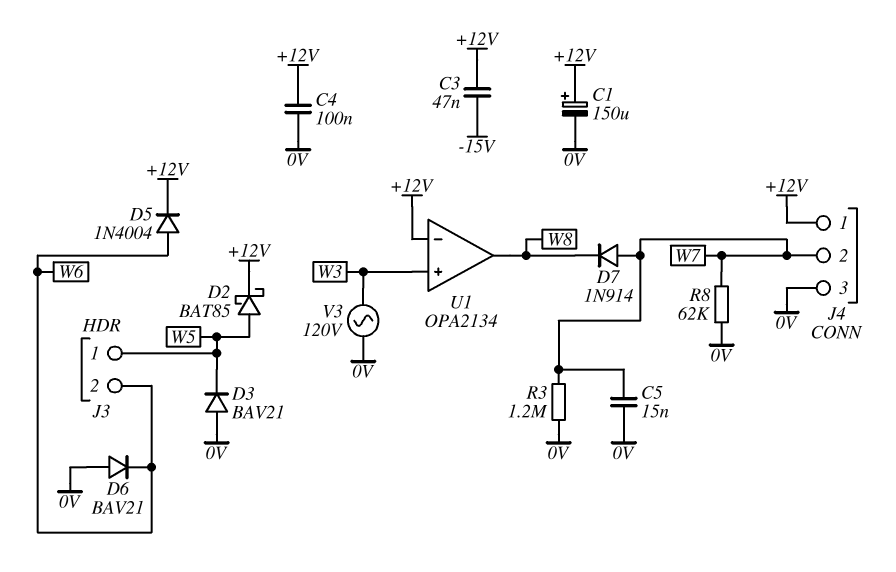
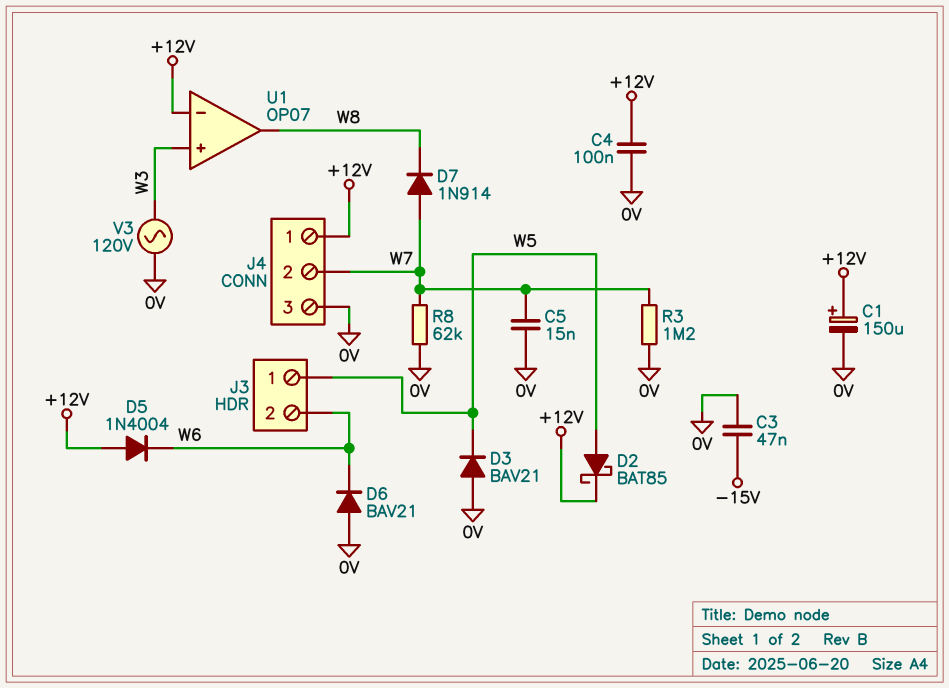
C3: 47nF (+12V, -15V) -> 47nF (-15V, 0V)
D5: diode 1N4004 (A W6, K +12V) -> diode 1N4004 (A +12V, K W6)
U1: OPA2134 -> OP07

